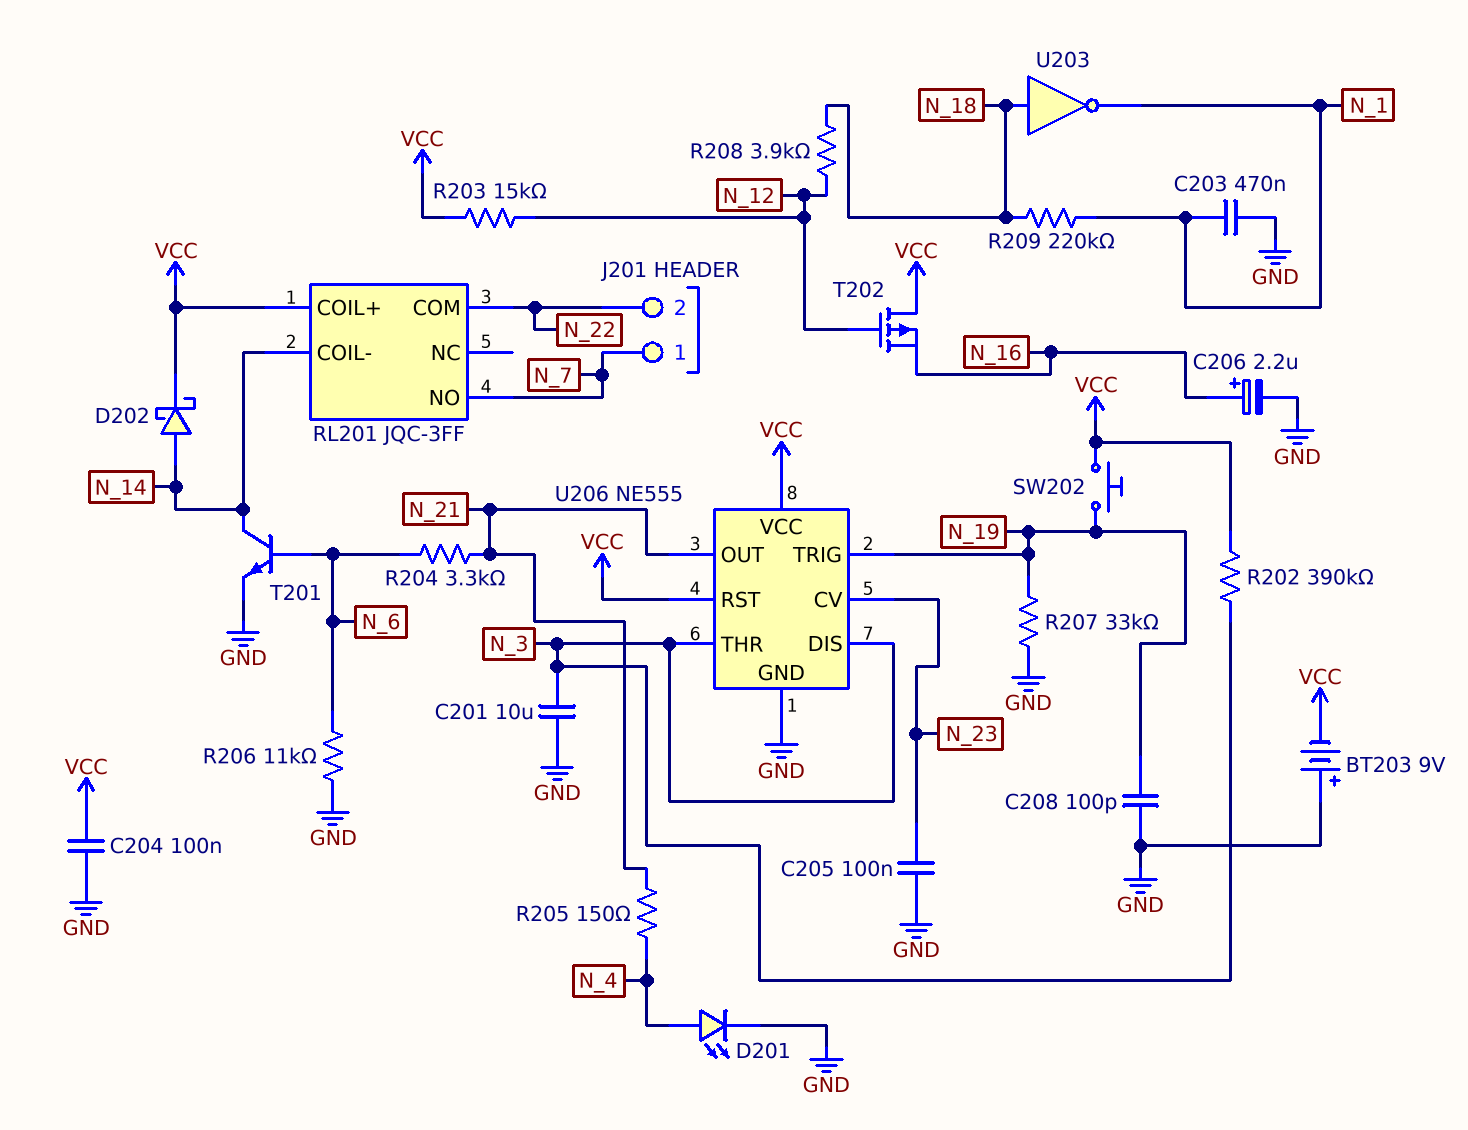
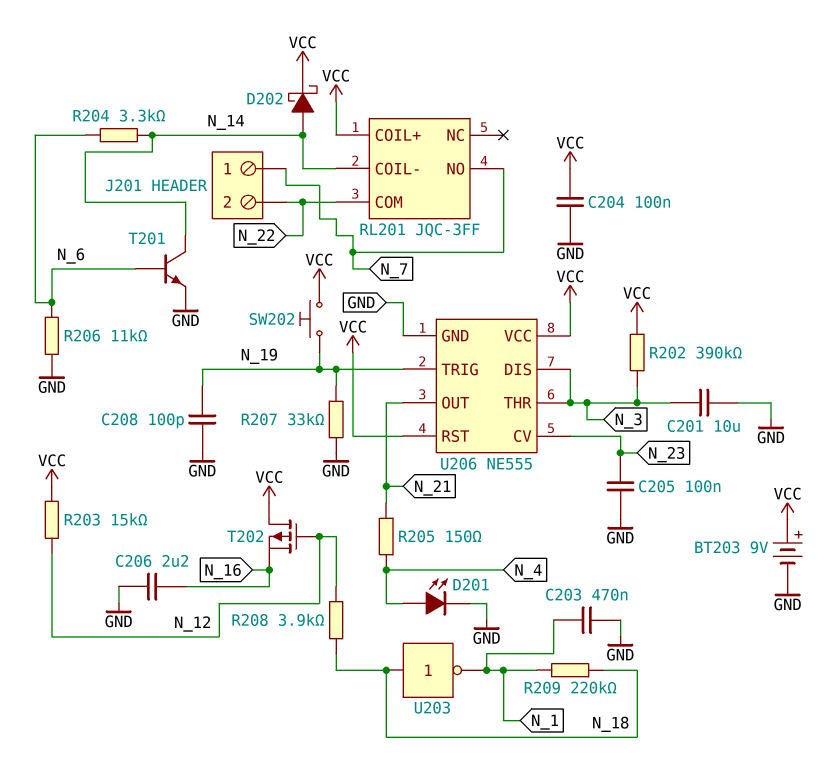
BT203: 9V (plus GND, minus VCC) -> 9V (plus VCC, minus GND)
C206: 2.2uF (plus N_16, minus GND) -> 2.2uF (GND, N_16)
R204: 3.3k (N_6, N_21) -> 3.3k (N_6, N_14)

